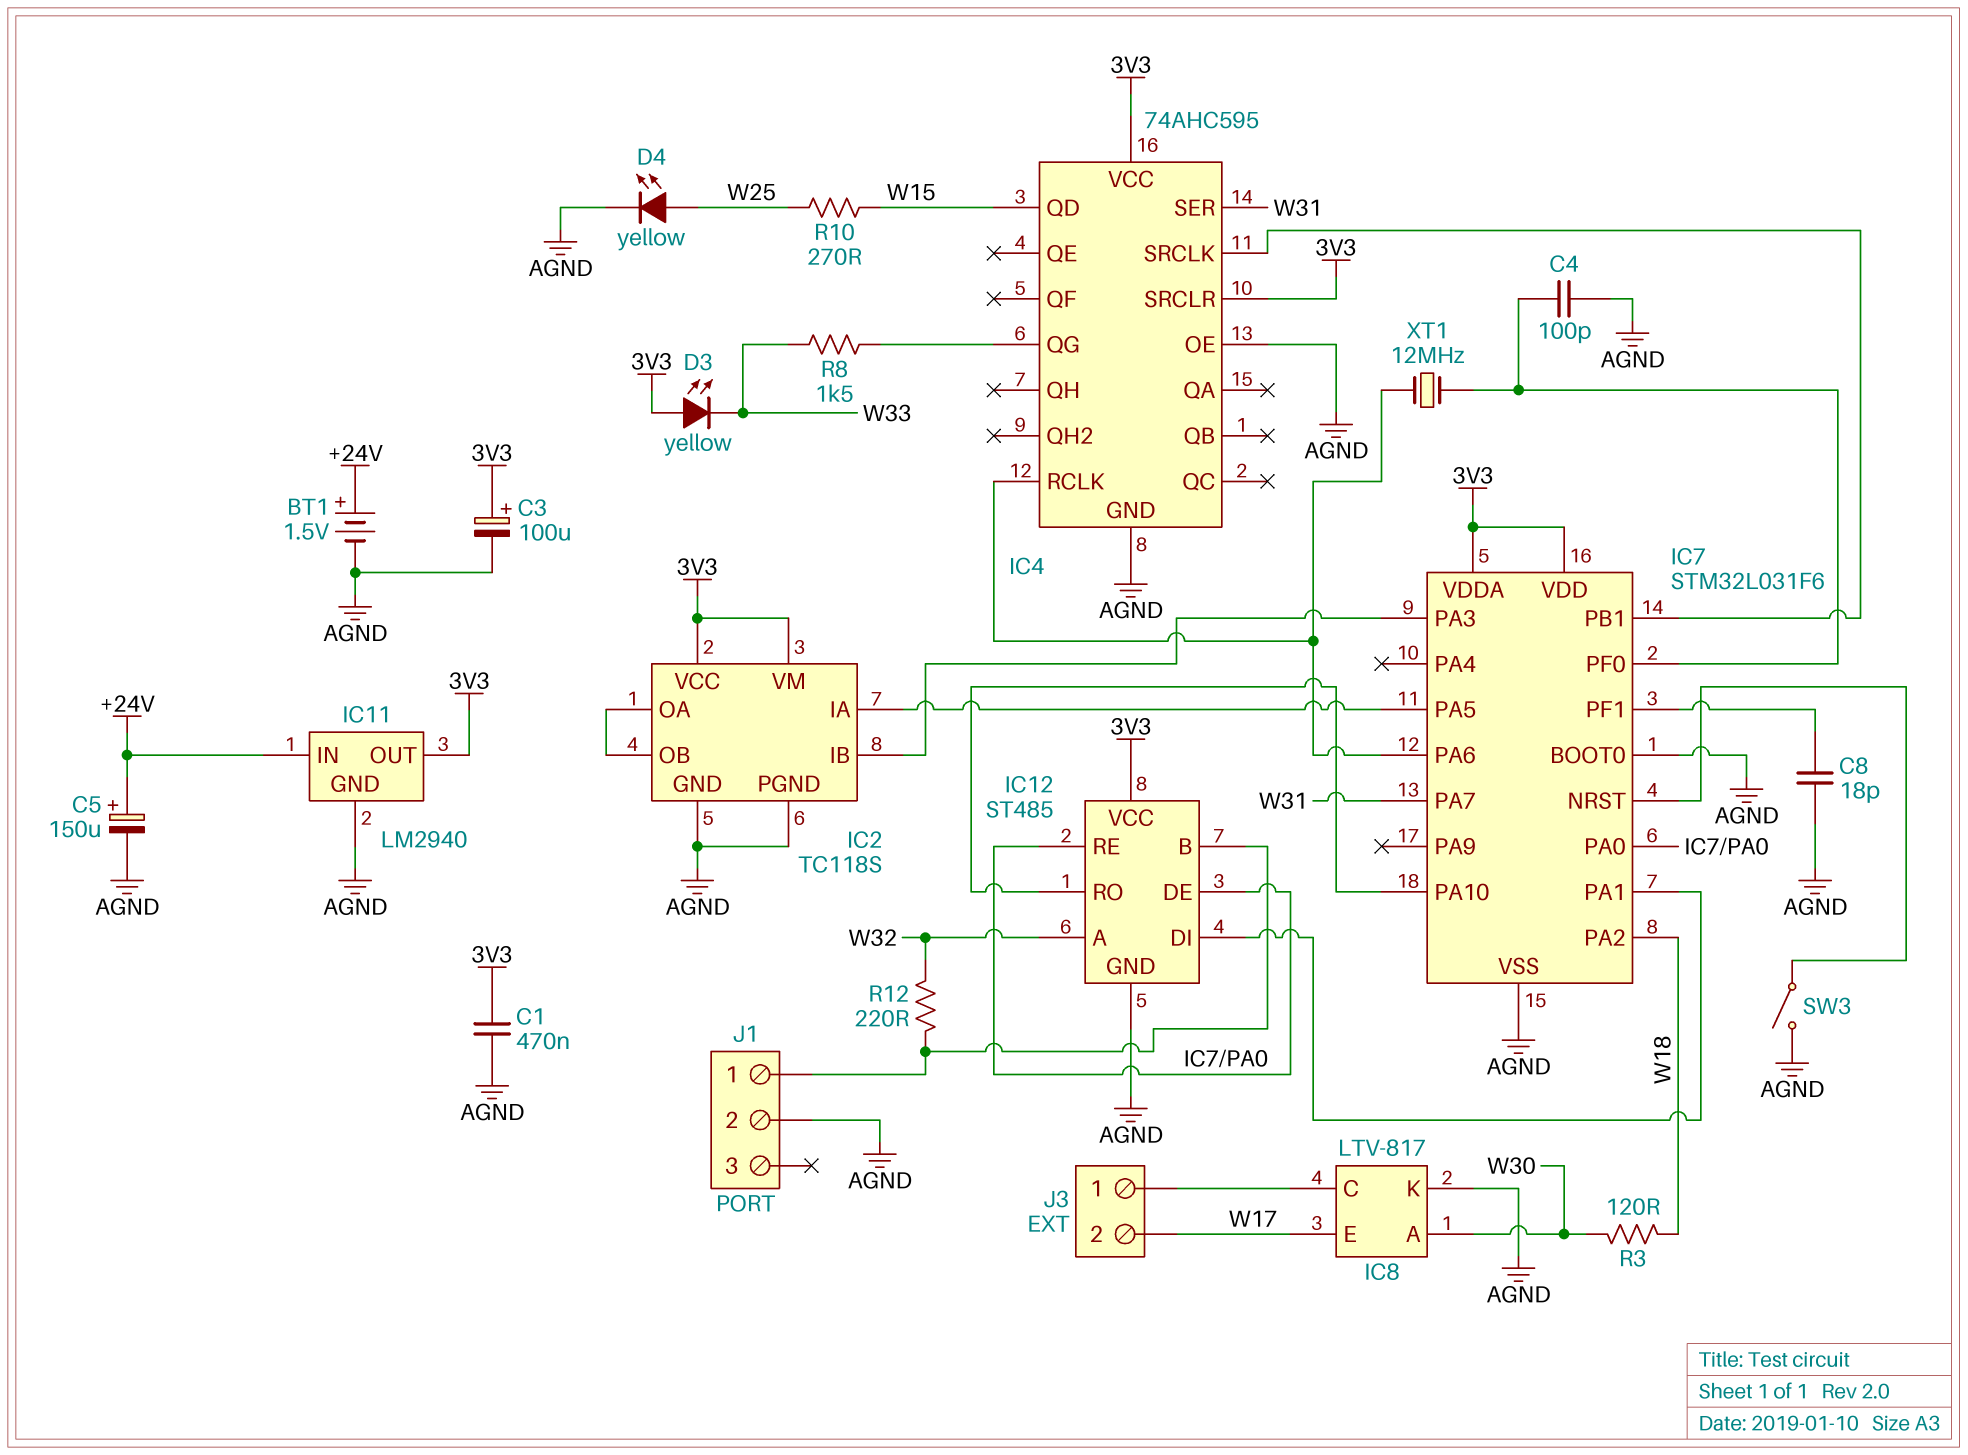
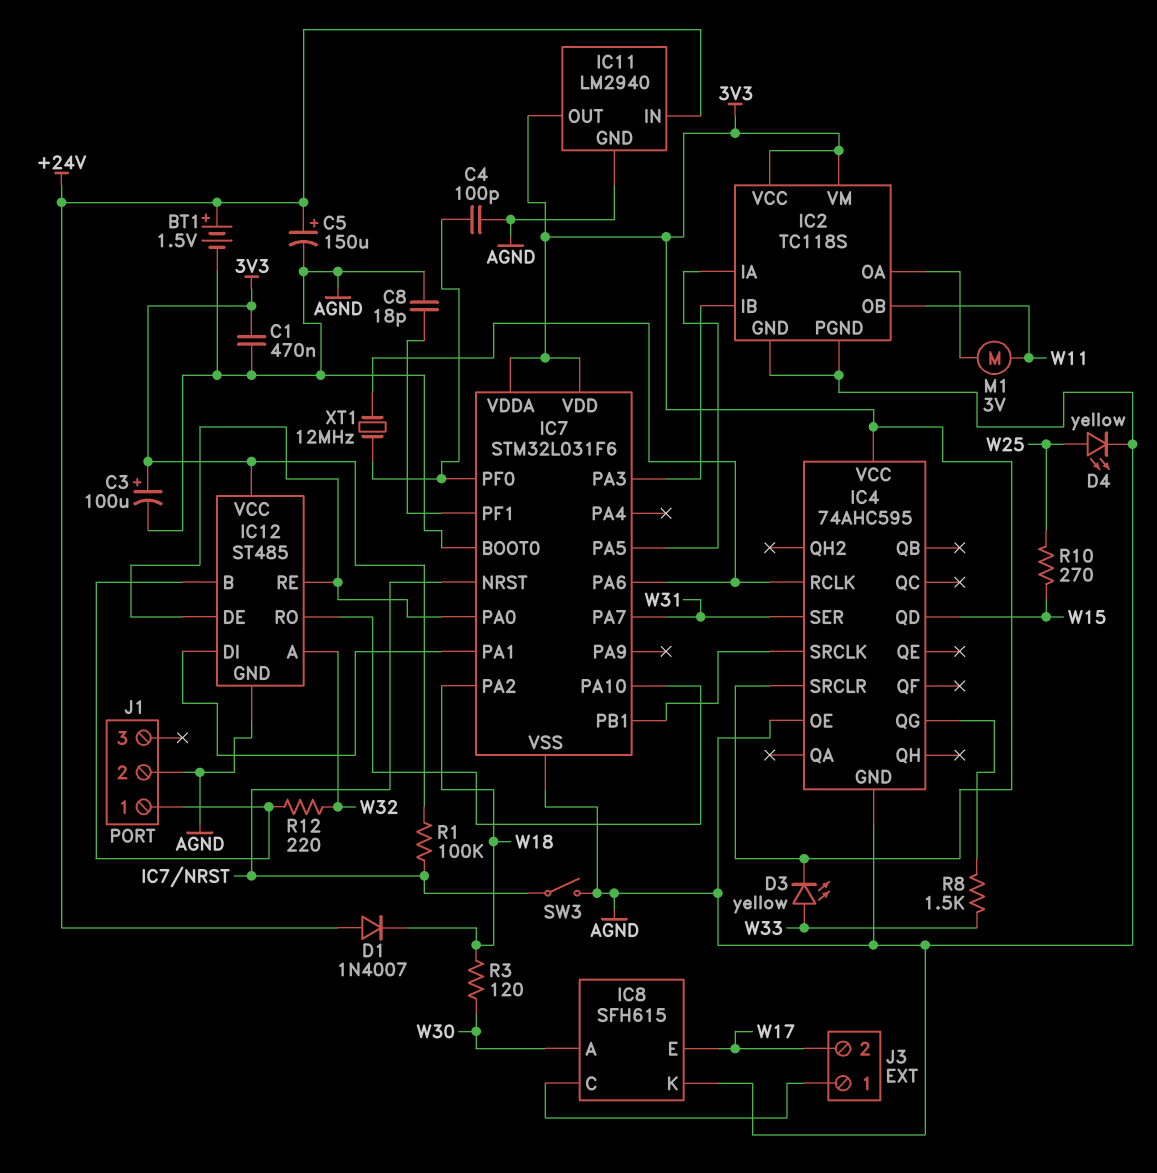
D1: none -> diode 1N4007 (A +24V, K W18)
D3: LED yellow (A 3V3, K W33) -> LED yellow (A W33, K 3V3)
IC2 pin OB: IC2/OA -> W11
IC8: LTV-817 -> SFH615
M1: none -> motor 3V (IC2/OA, W11)
R1: none -> 100k (3V3, IC7/NRST)

